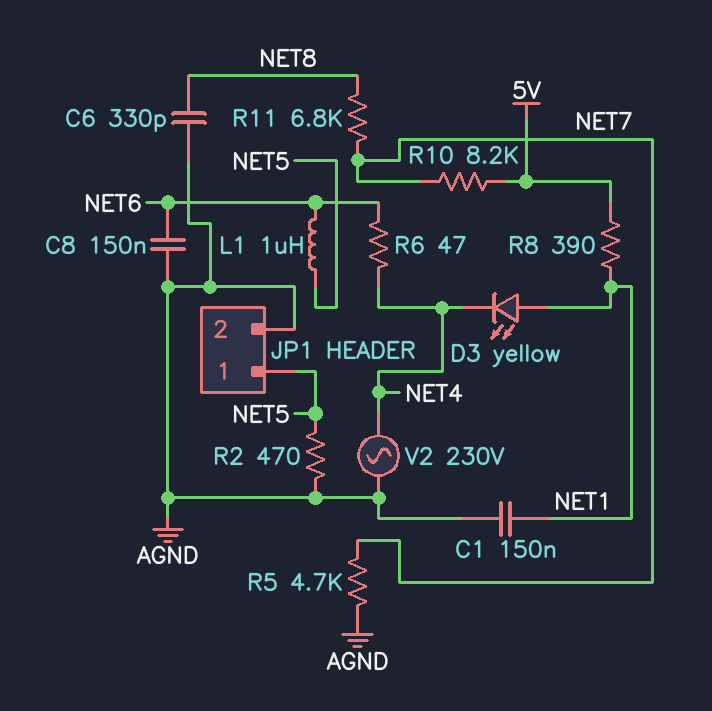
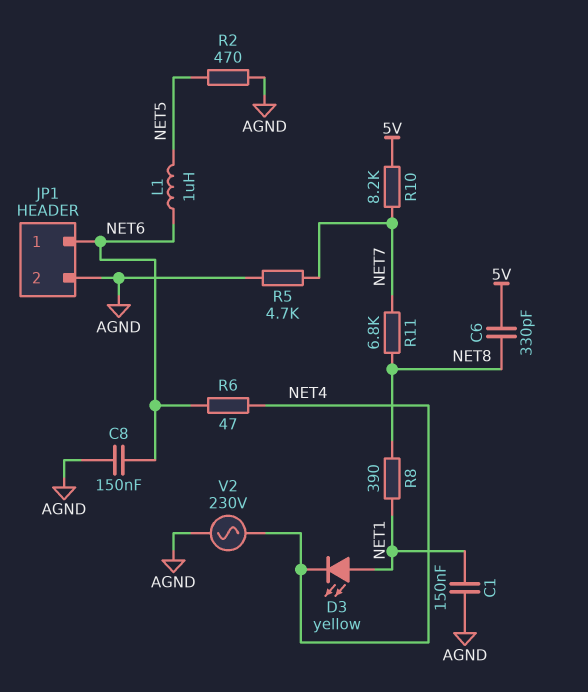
C6: 330pF (AGND, NET8) -> 330pF (5V, NET8)
JP1 pin 1: NET5 -> NET6
R8: 390 (5V, NET1) -> 390 (NET1, NET8)

